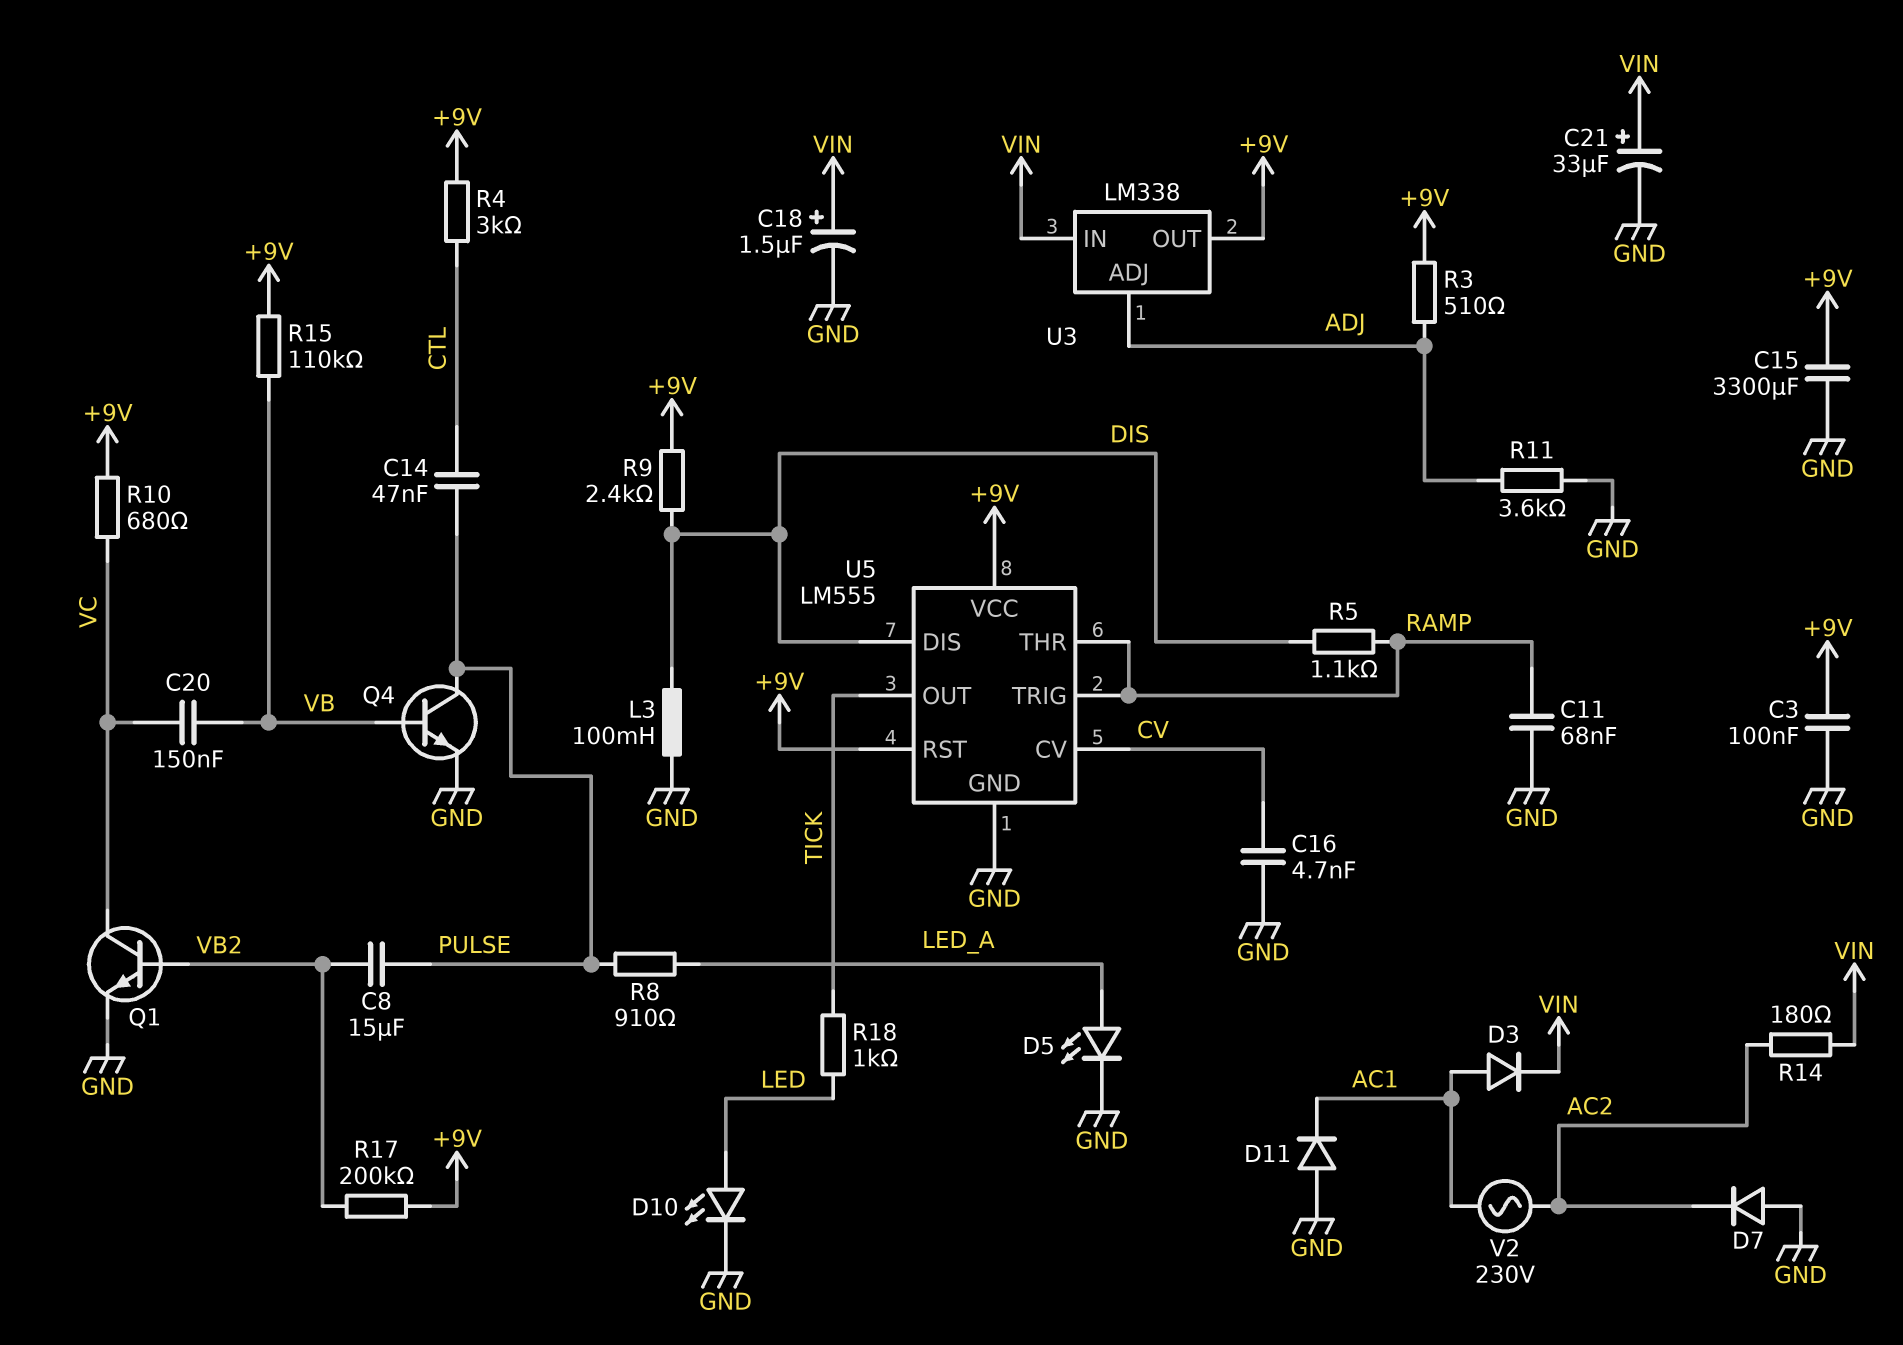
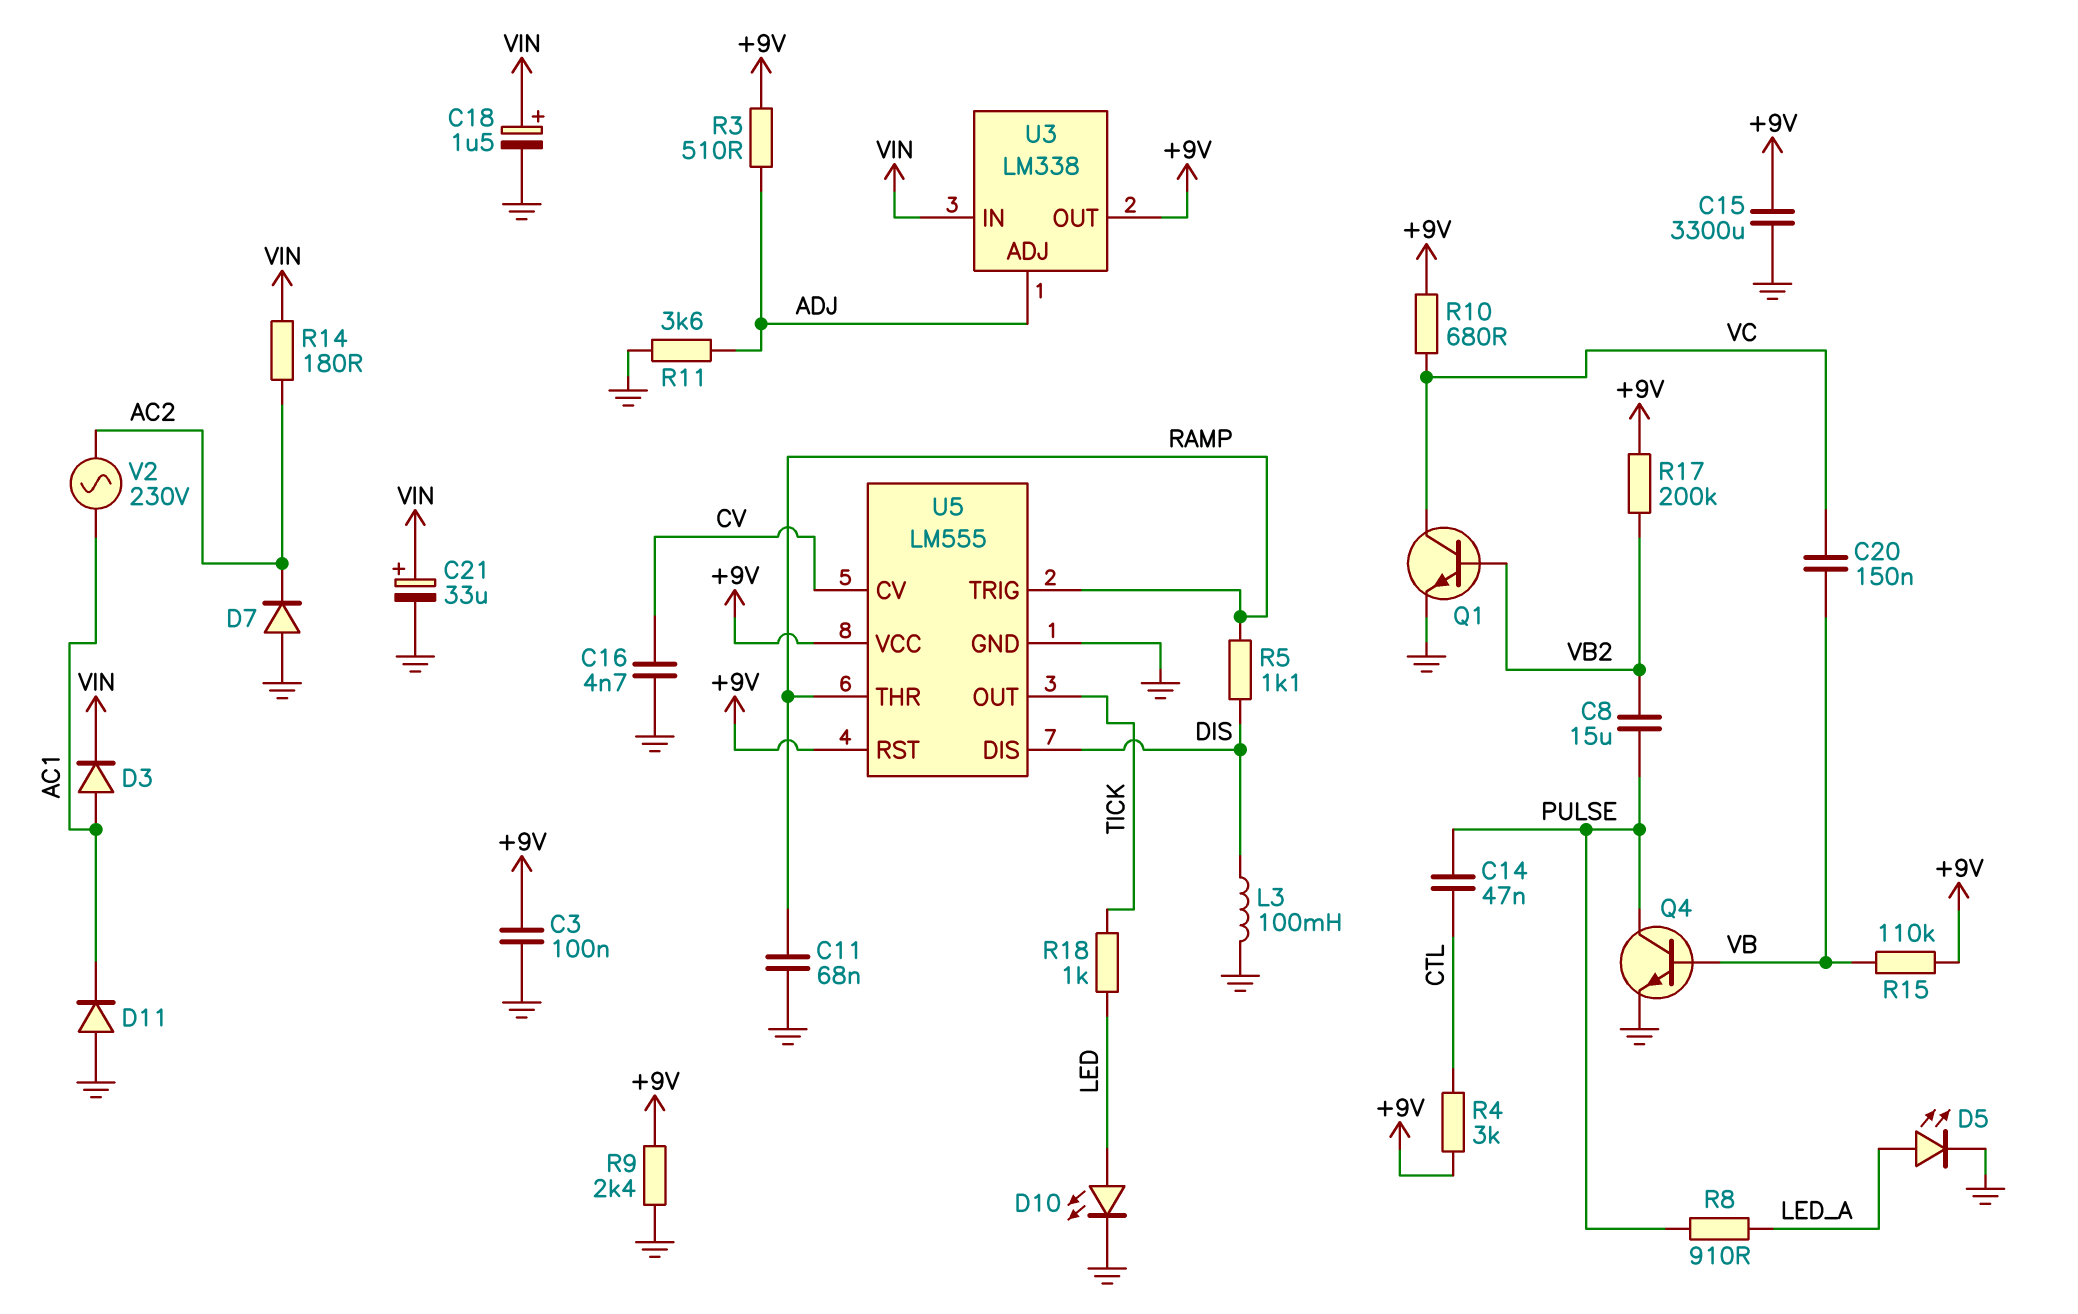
R9: 2.4k (+9V, DIS) -> 2.4k (+9V, GND)

